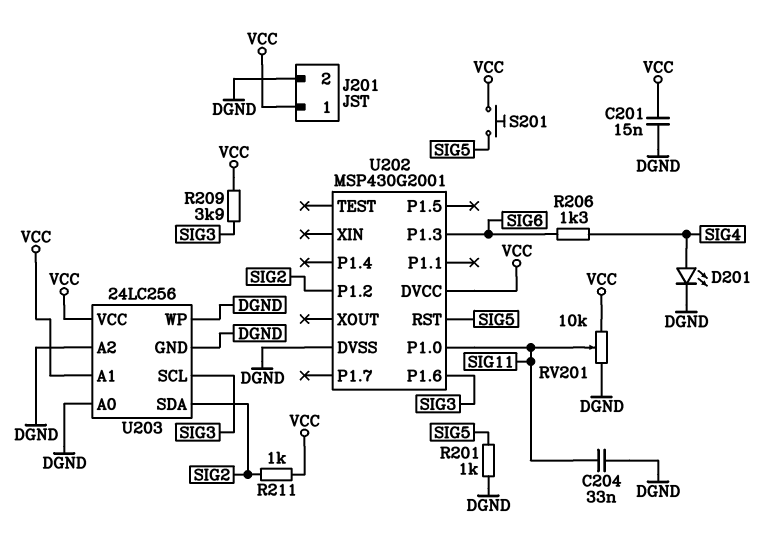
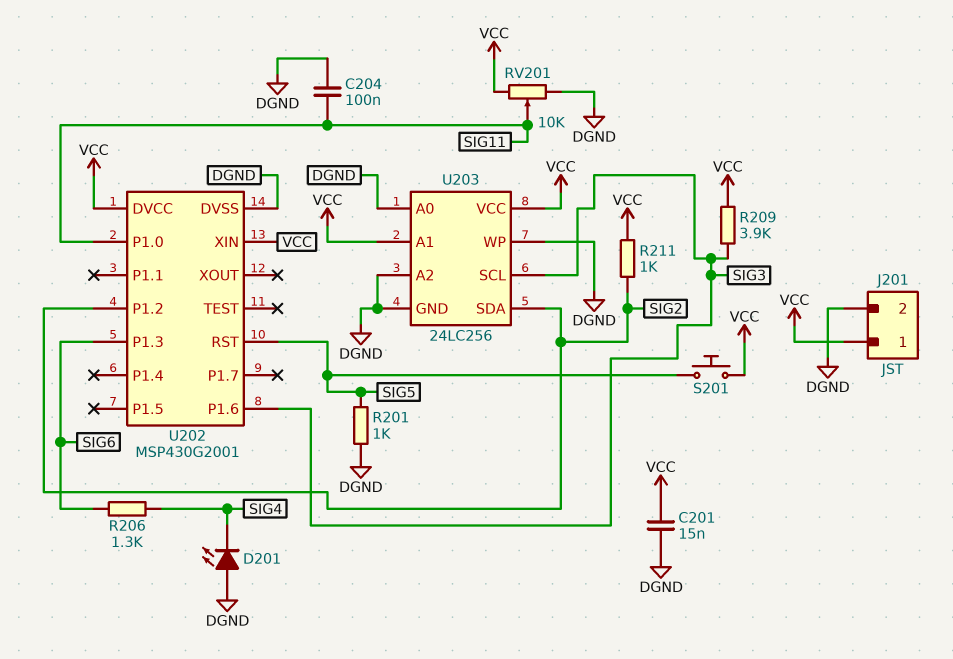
C204: 33nF (DGND, SIG11) -> 100nF (DGND, SIG11)
D201: LED (A SIG4, K DGND) -> LED (A DGND, K SIG4)
U202 pin XIN: none -> VCC

